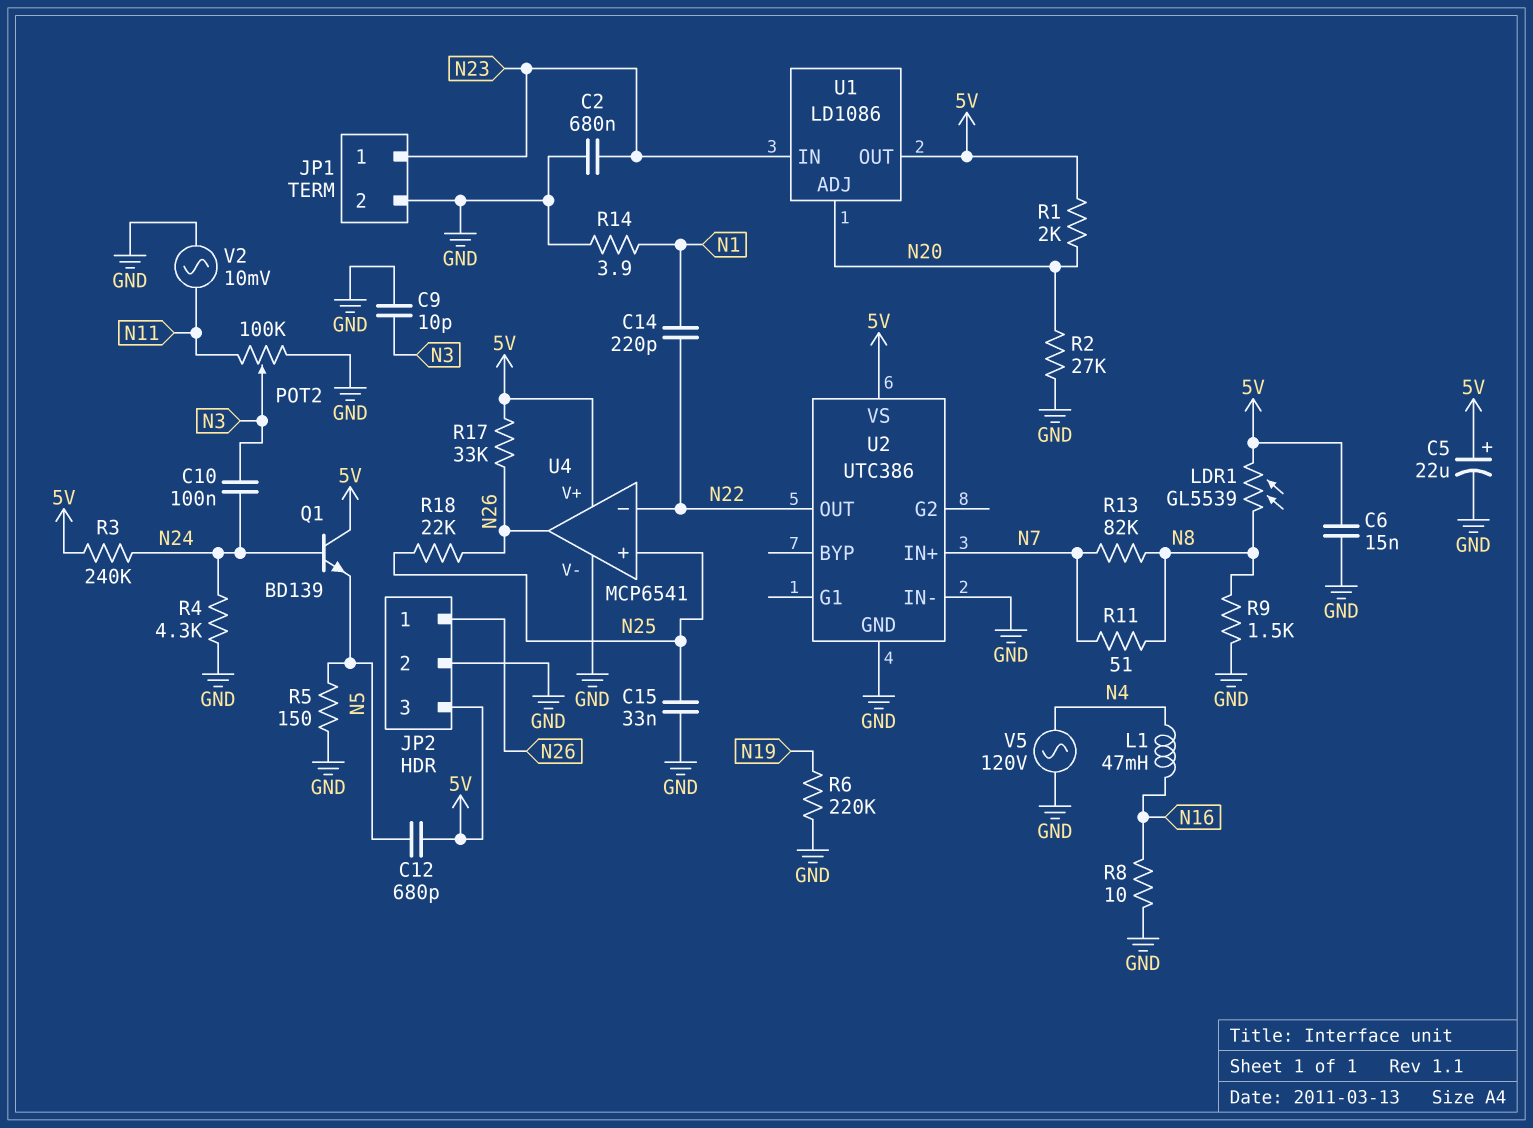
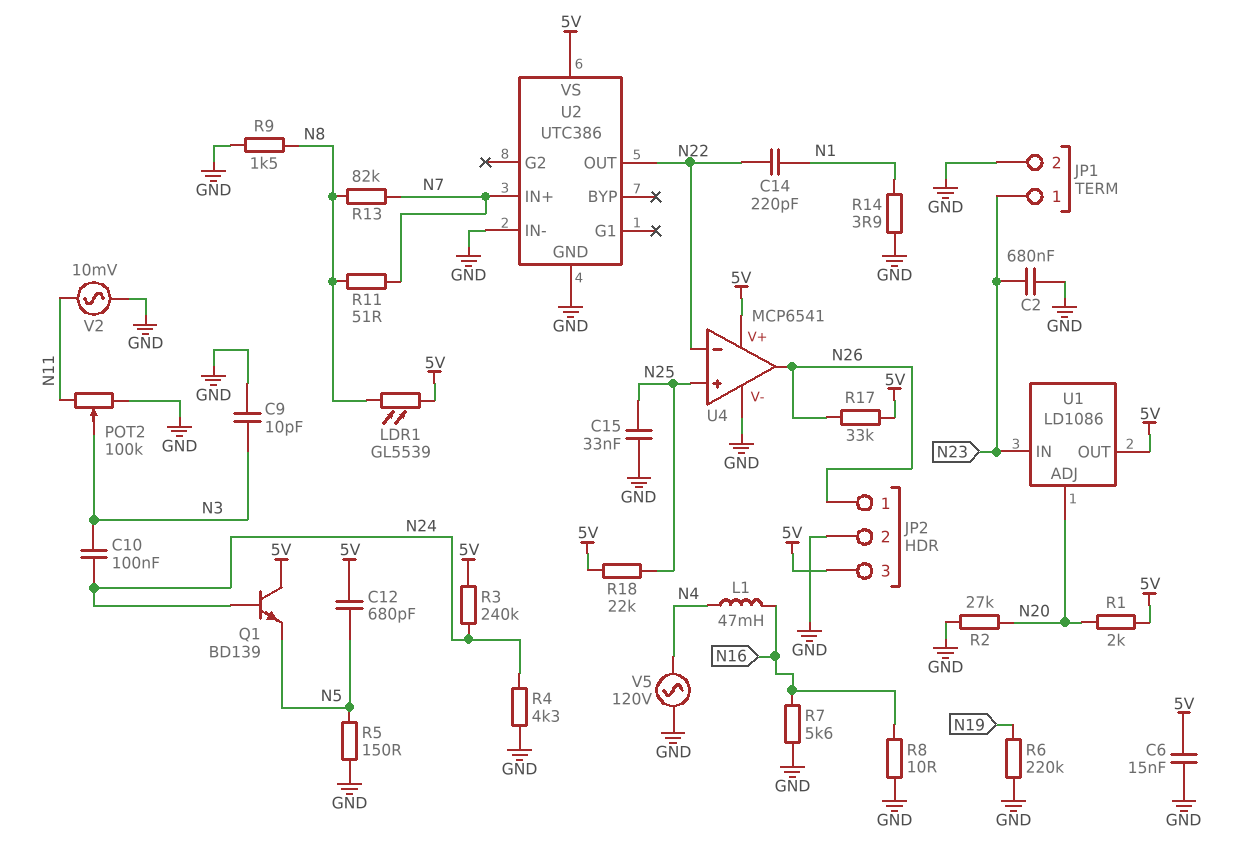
C5: 22uF (plus 5V, minus GND) -> none
R7: none -> 5.6k (GND, N16)
R18: 22k (N25, N26) -> 22k (5V, N25)

